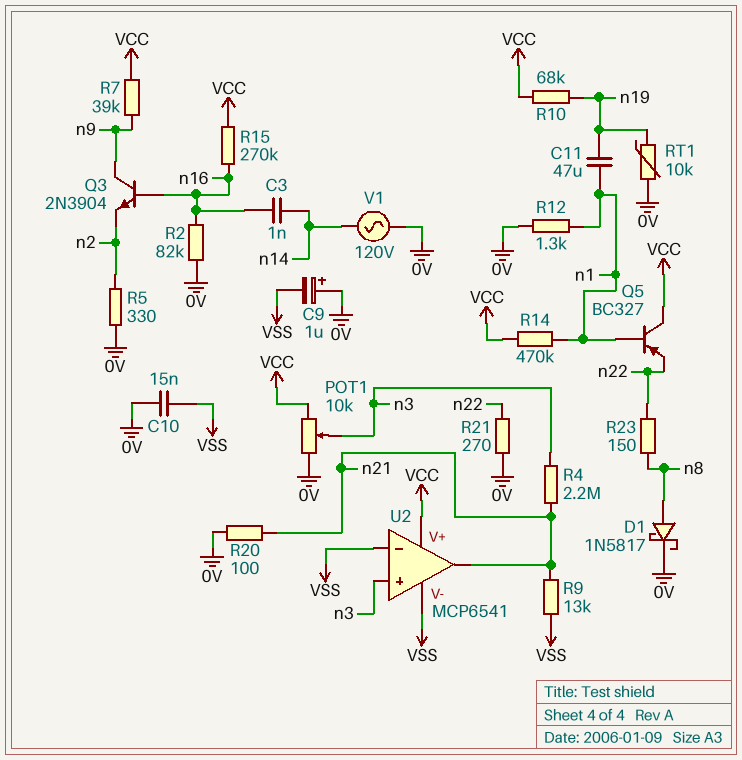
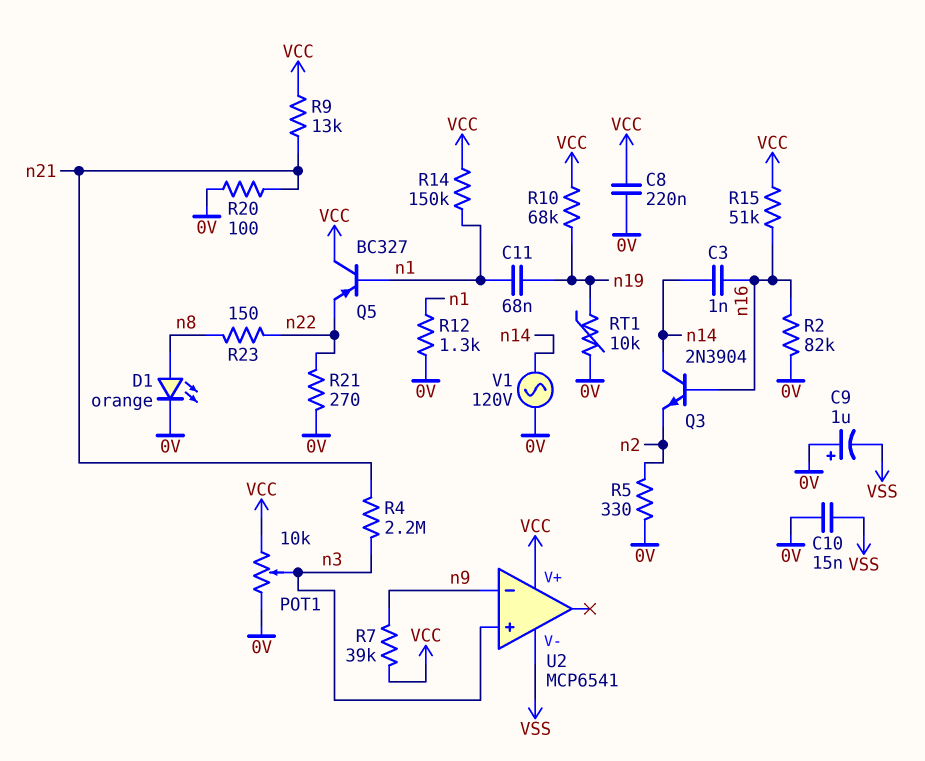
C8: none -> 220nF (0V, VCC)
C11: 47uF (n1, n19) -> 68nF (n1, n19)
D1: schottky 1N5817 (A n8, K 0V) -> LED orange (A n8, K 0V)
Q3: NPN 2N3904 (B n16, C n9, E n2) -> NPN 2N3904 (B n16, C n14, E n2)
R9: 13k (VSS, n21) -> 13k (VCC, n21)
R14: 470k (VCC, n1) -> 150k (VCC, n1)
R15: 270k (VCC, n16) -> 51k (VCC, n16)
U2 pin in-: VSS -> n9
U2 pin out: n21 -> none

